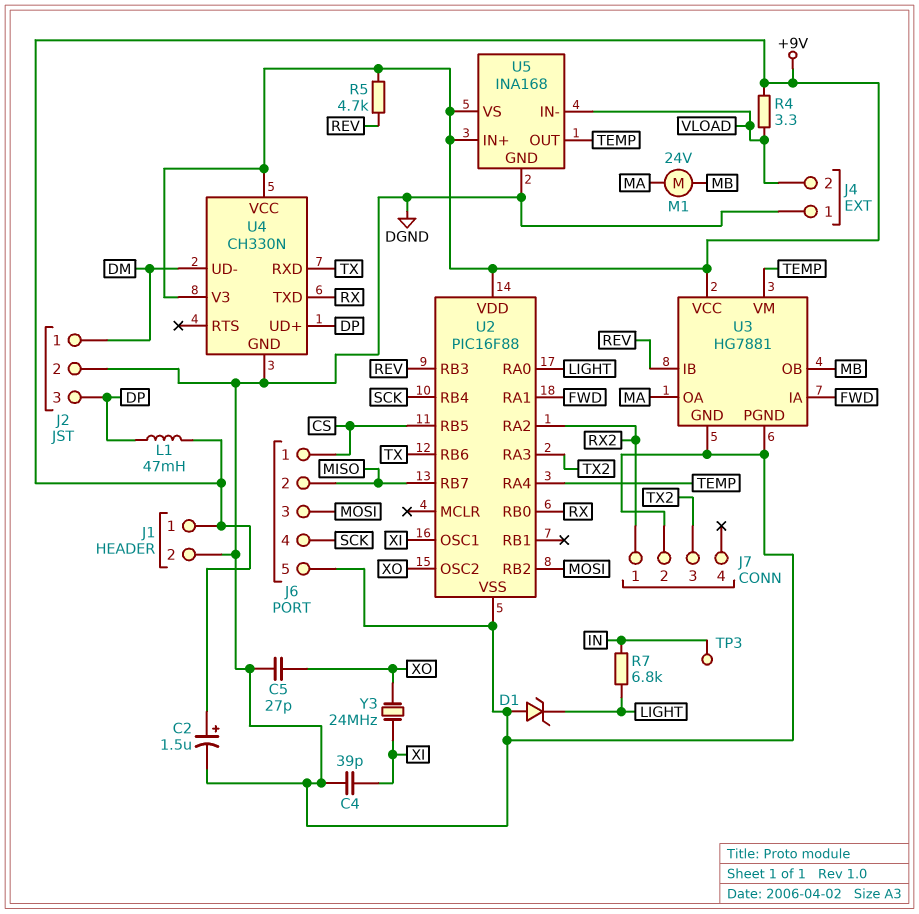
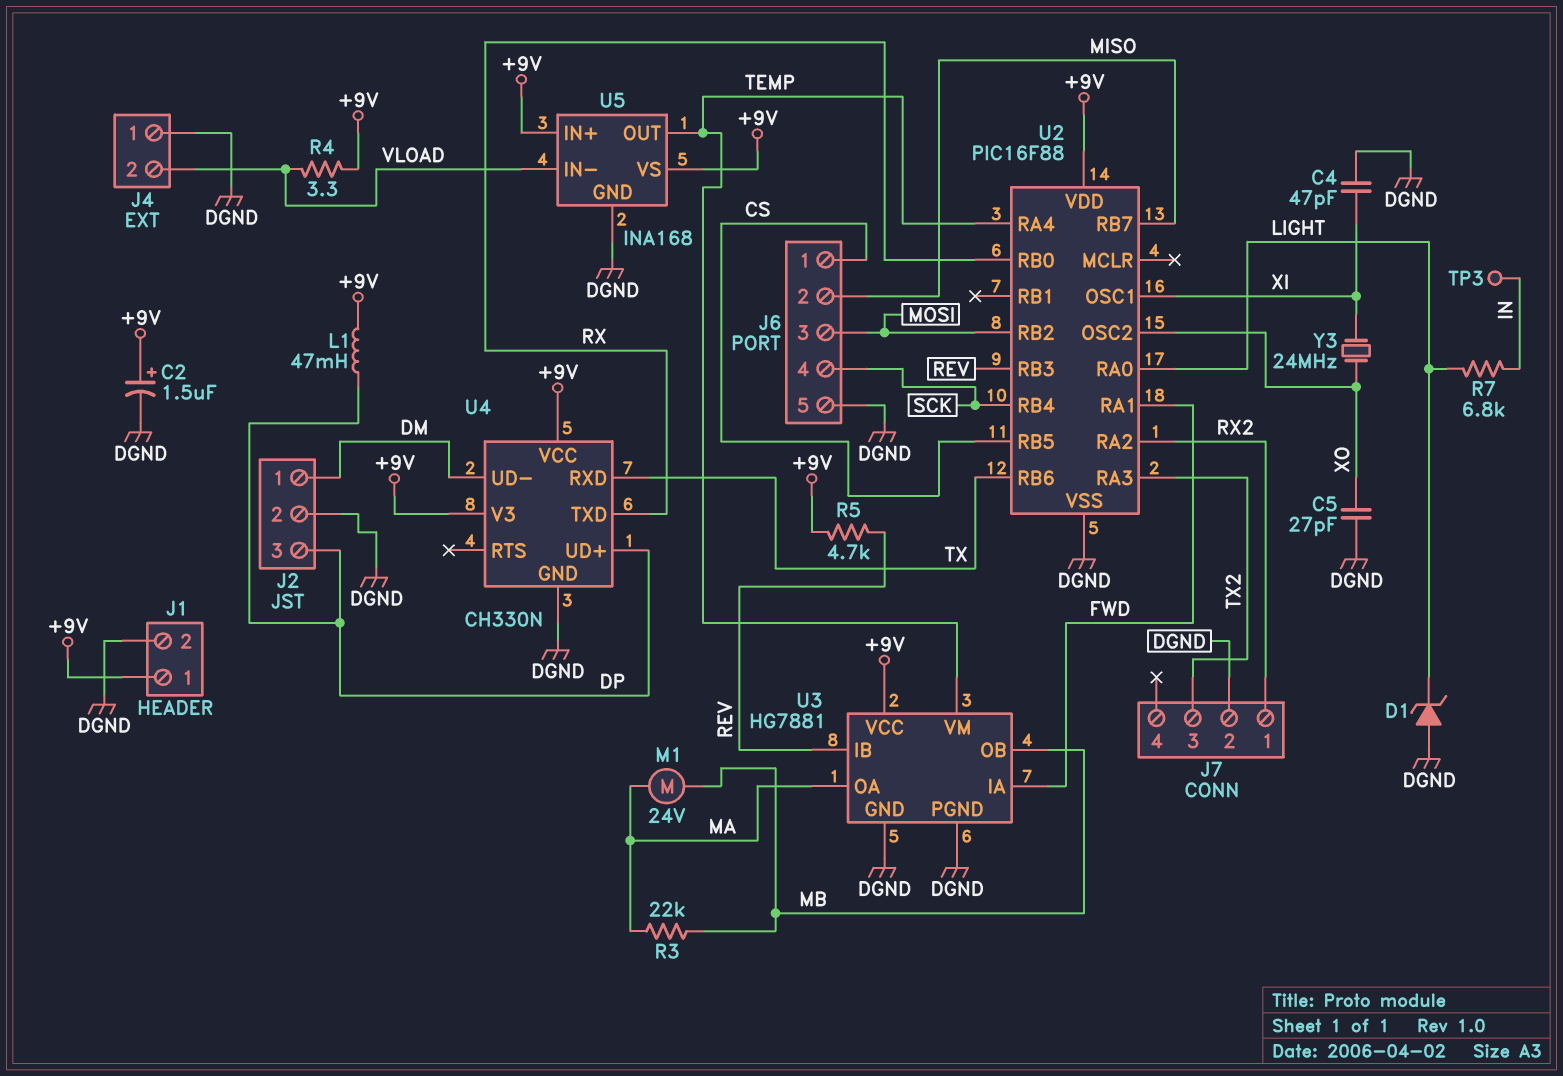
C4: 39pF (DGND, XI) -> 47pF (DGND, XI)
R3: none -> 22k (MA, MB)

